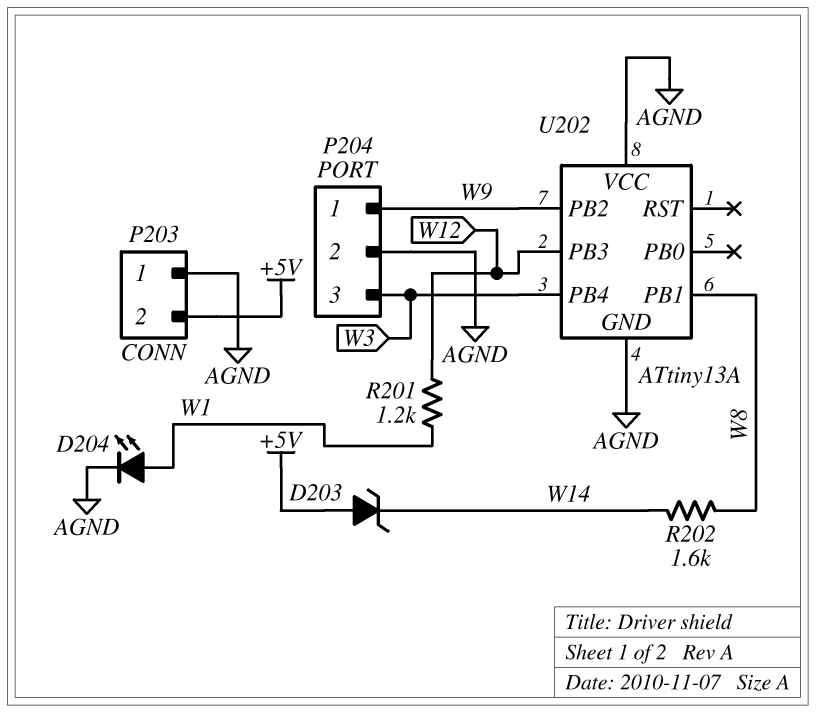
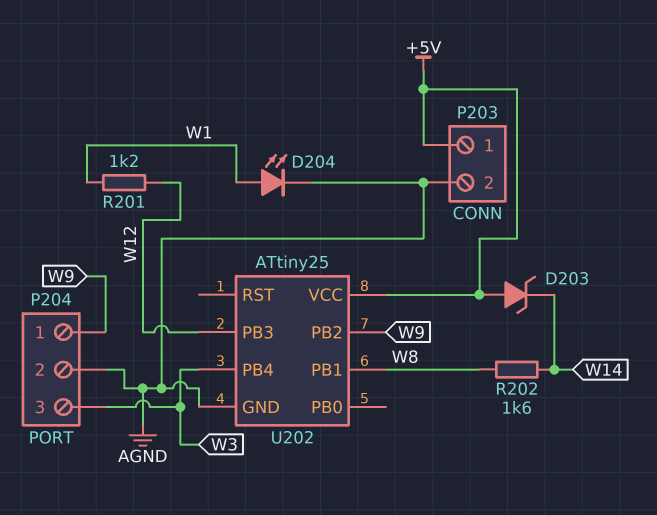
P203 pin 1: AGND -> +5V
P203 pin 2: +5V -> AGND
U202: ATtiny13A -> ATtiny25
U202 pin VCC: AGND -> +5V

